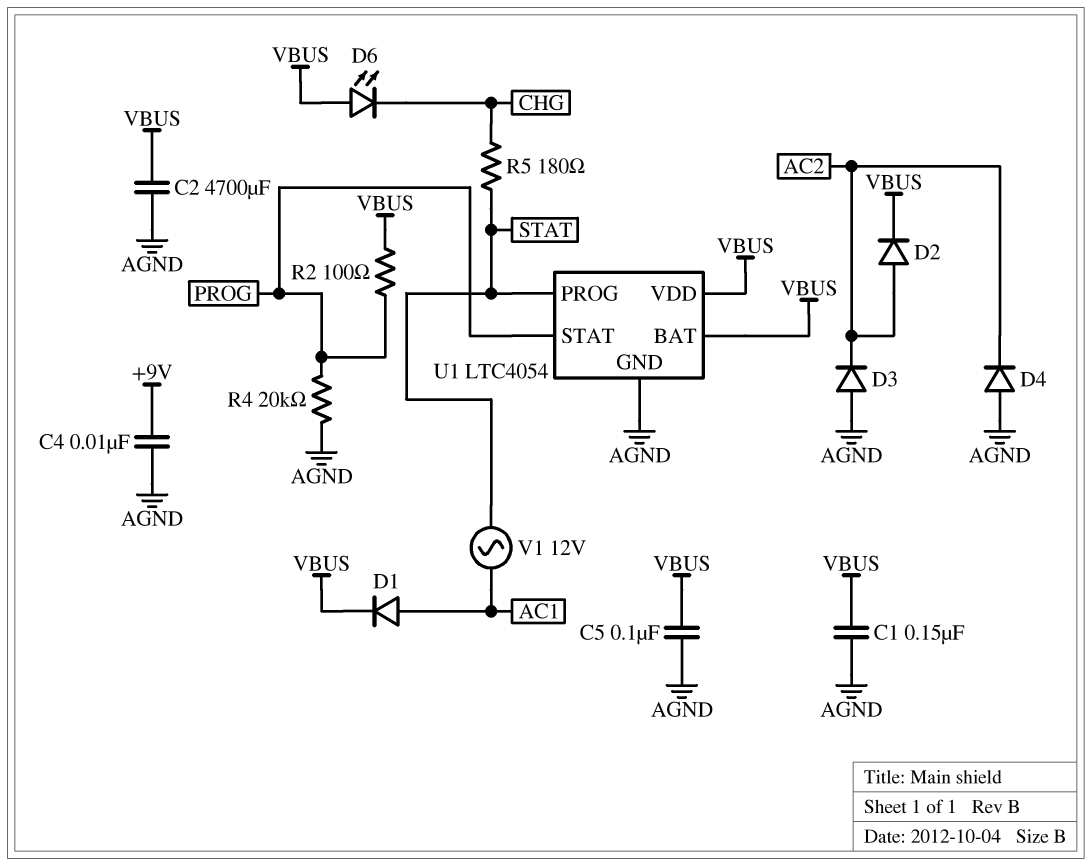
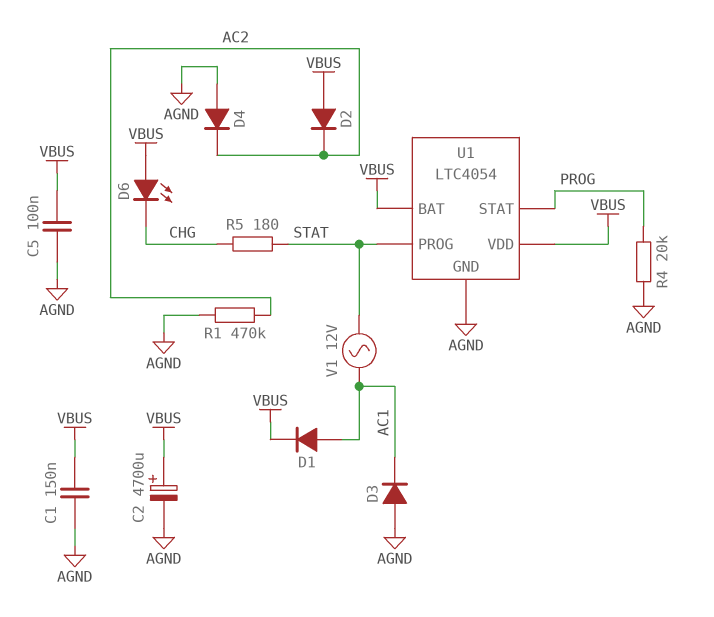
C2: 4700uF (AGND, VBUS) -> 4700uF (plus VBUS, minus AGND)
C4: 10nF (+9V, AGND) -> none
D2: diode (A AC2, K VBUS) -> diode (A VBUS, K AC2)
D3: diode (A AGND, K AC2) -> diode (A AGND, K AC1)
R1: none -> 470k (AC2, AGND)
R2: 100 (PROG, VBUS) -> none

